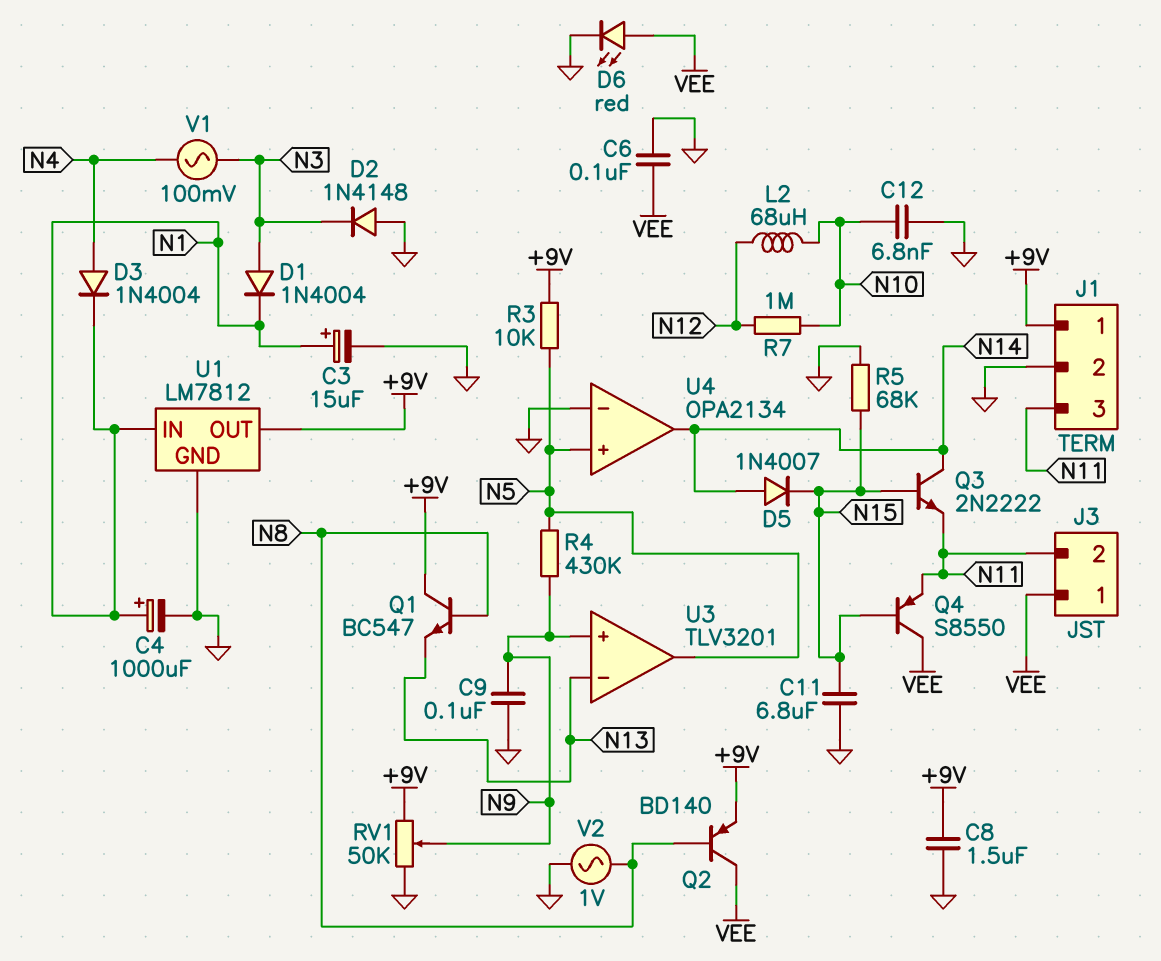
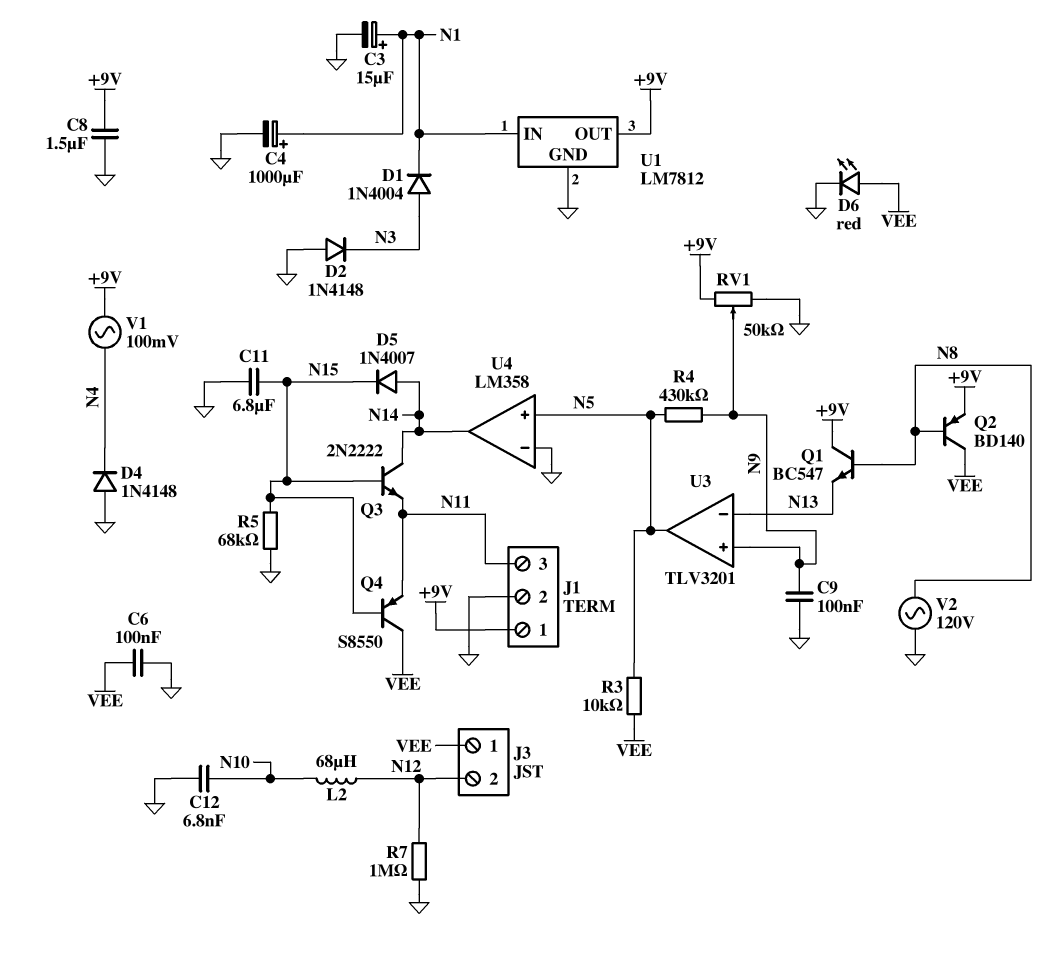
D3: diode 1N4004 (A N4, K N1) -> none
D4: none -> diode 1N4148 (A GND, K N4)
J3 pin 2: N11 -> N12
R3: 10k (+9V, N5) -> 10k (N5, VEE)
R7: 1M (N10, N12) -> 1M (GND, N12)
U4: OPA2134 -> LM358
V1: AC 100mV (N3, N4) -> AC 100mV (+9V, N4)
V2: AC 1V (GND, N8) -> AC 120V (GND, N8)

